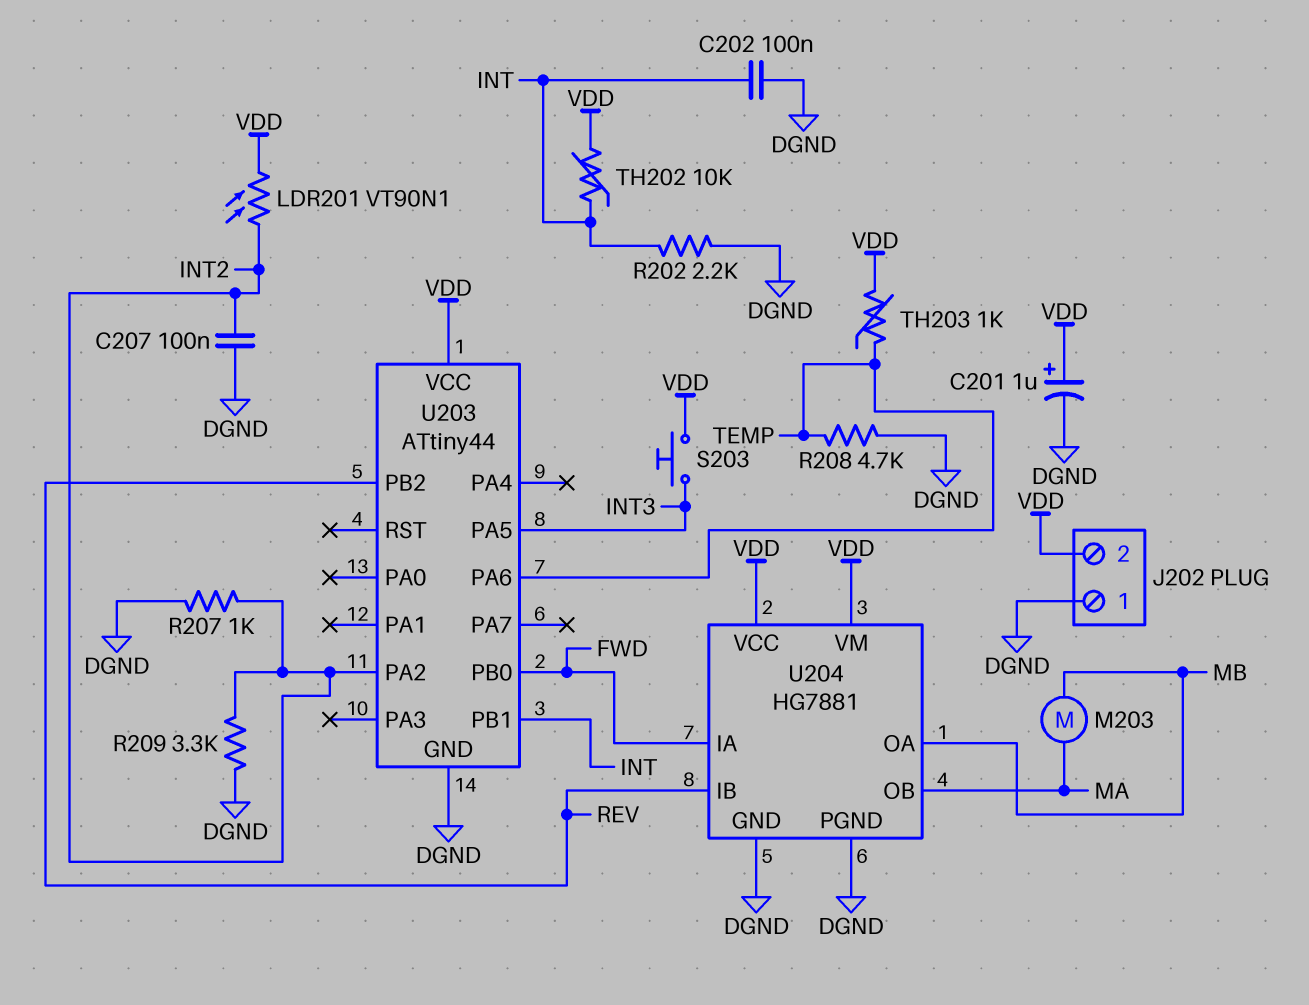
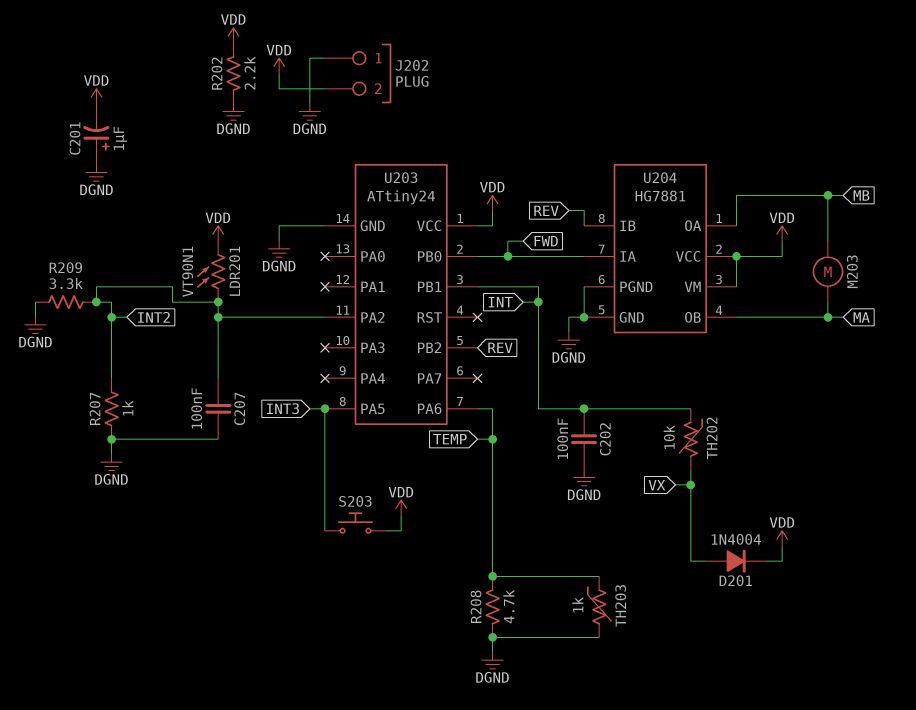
C201: 1uF (plus VDD, minus DGND) -> 1uF (plus DGND, minus VDD)
D201: none -> diode 1N4004 (A VX, K VDD)
R202: 2.2k (DGND, INT) -> 2.2k (DGND, VDD)
TH202: 10k (INT, VDD) -> 10k (INT, VX)
TH203: 1k (TEMP, VDD) -> 1k (DGND, TEMP)
U203: ATtiny44 -> ATtiny24

